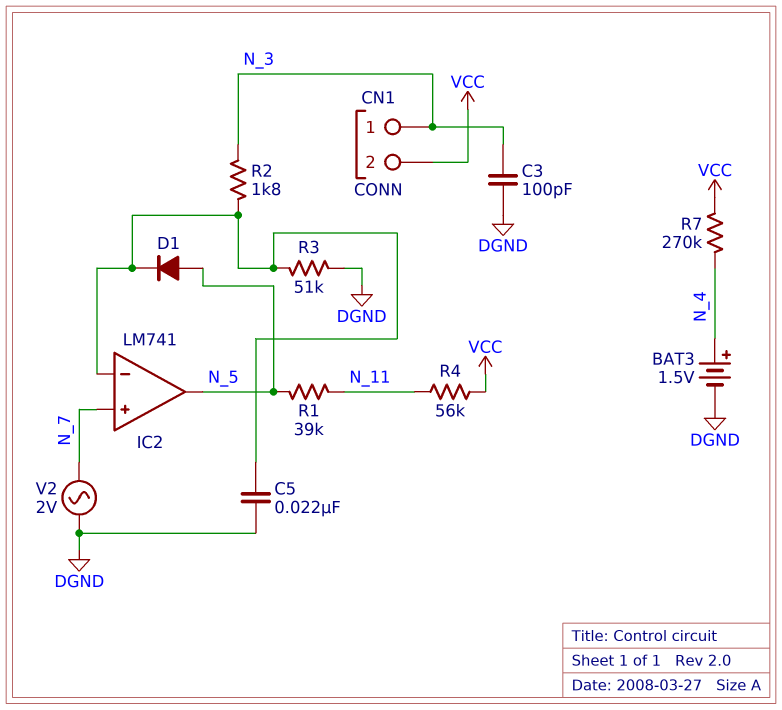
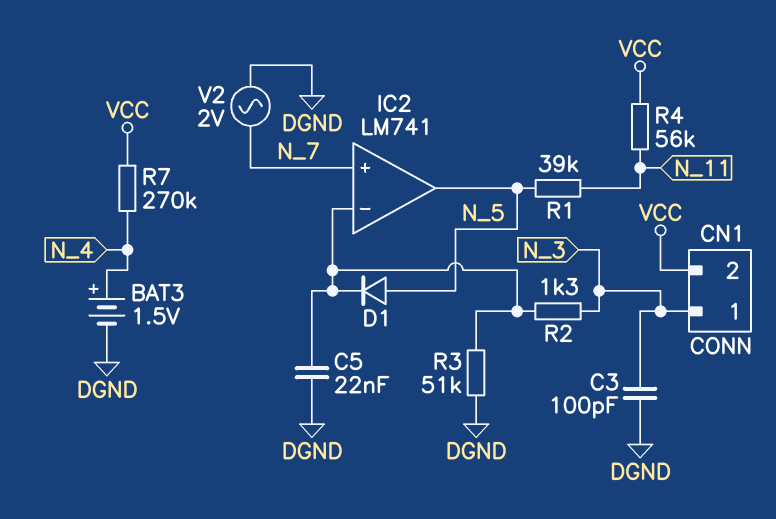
R2: 1.8k (IC2/in-, N_3) -> 1.3k (IC2/in-, N_3)

